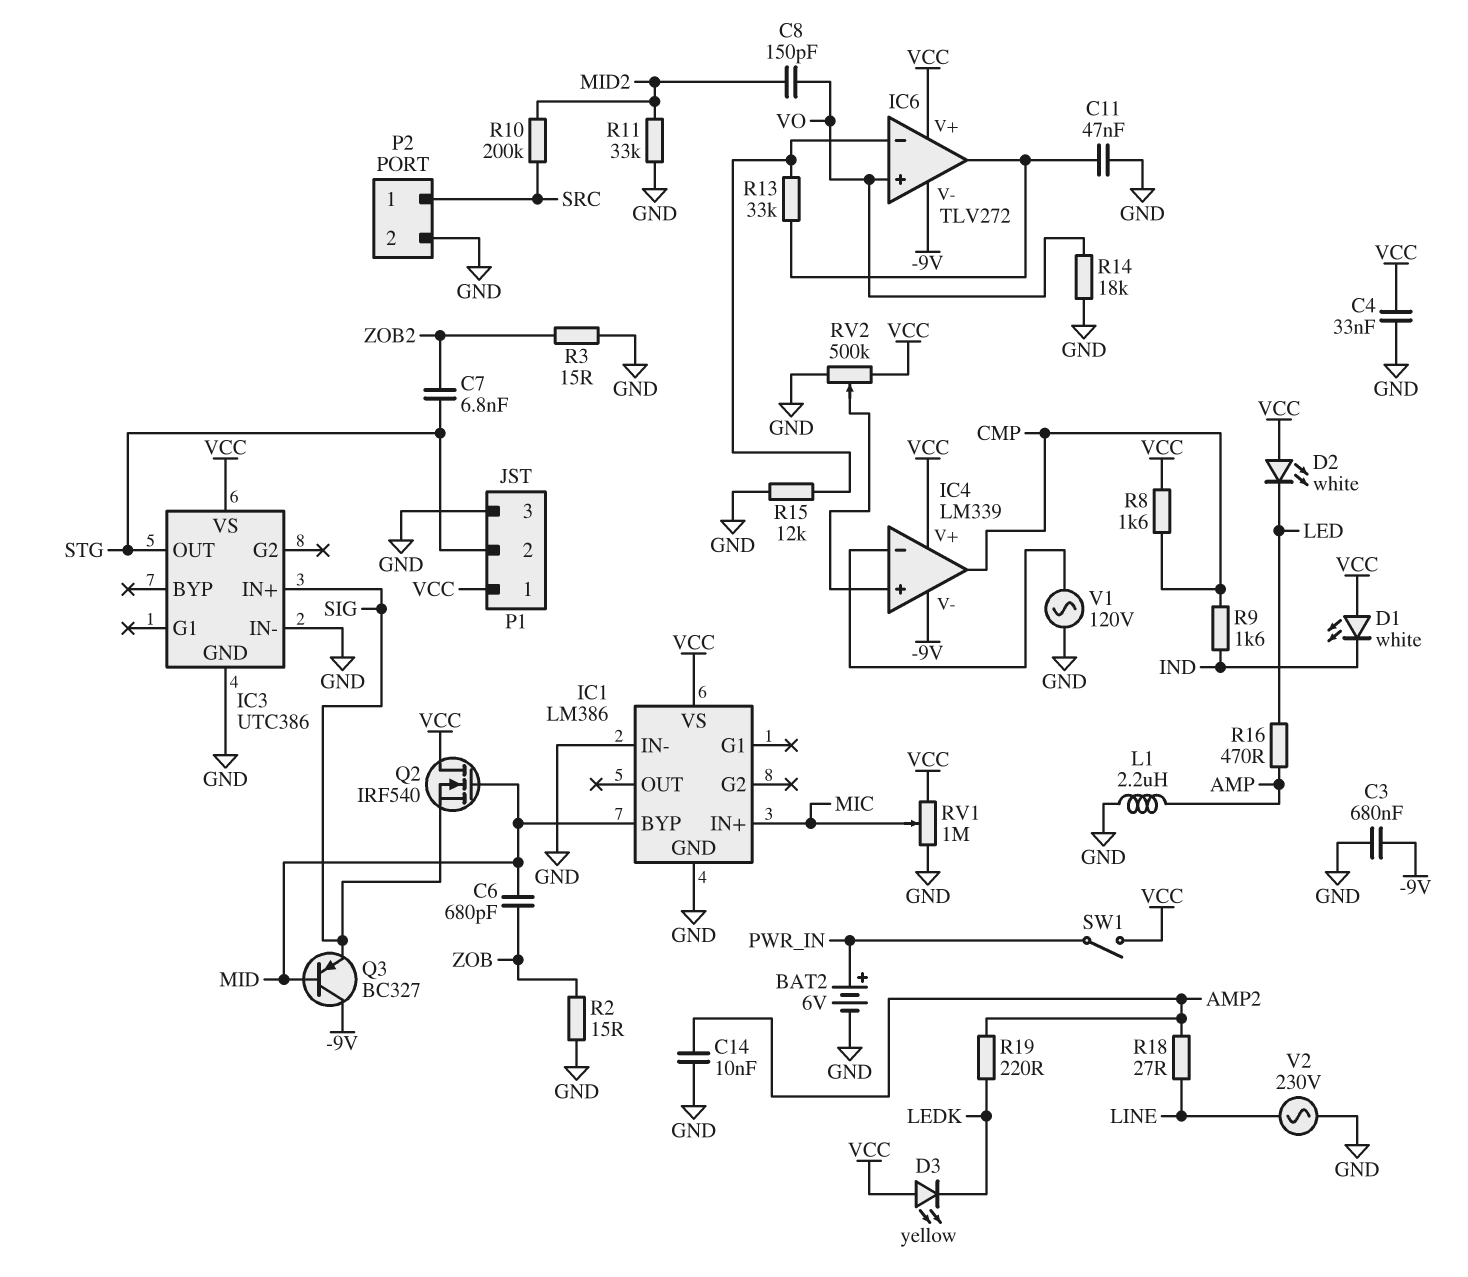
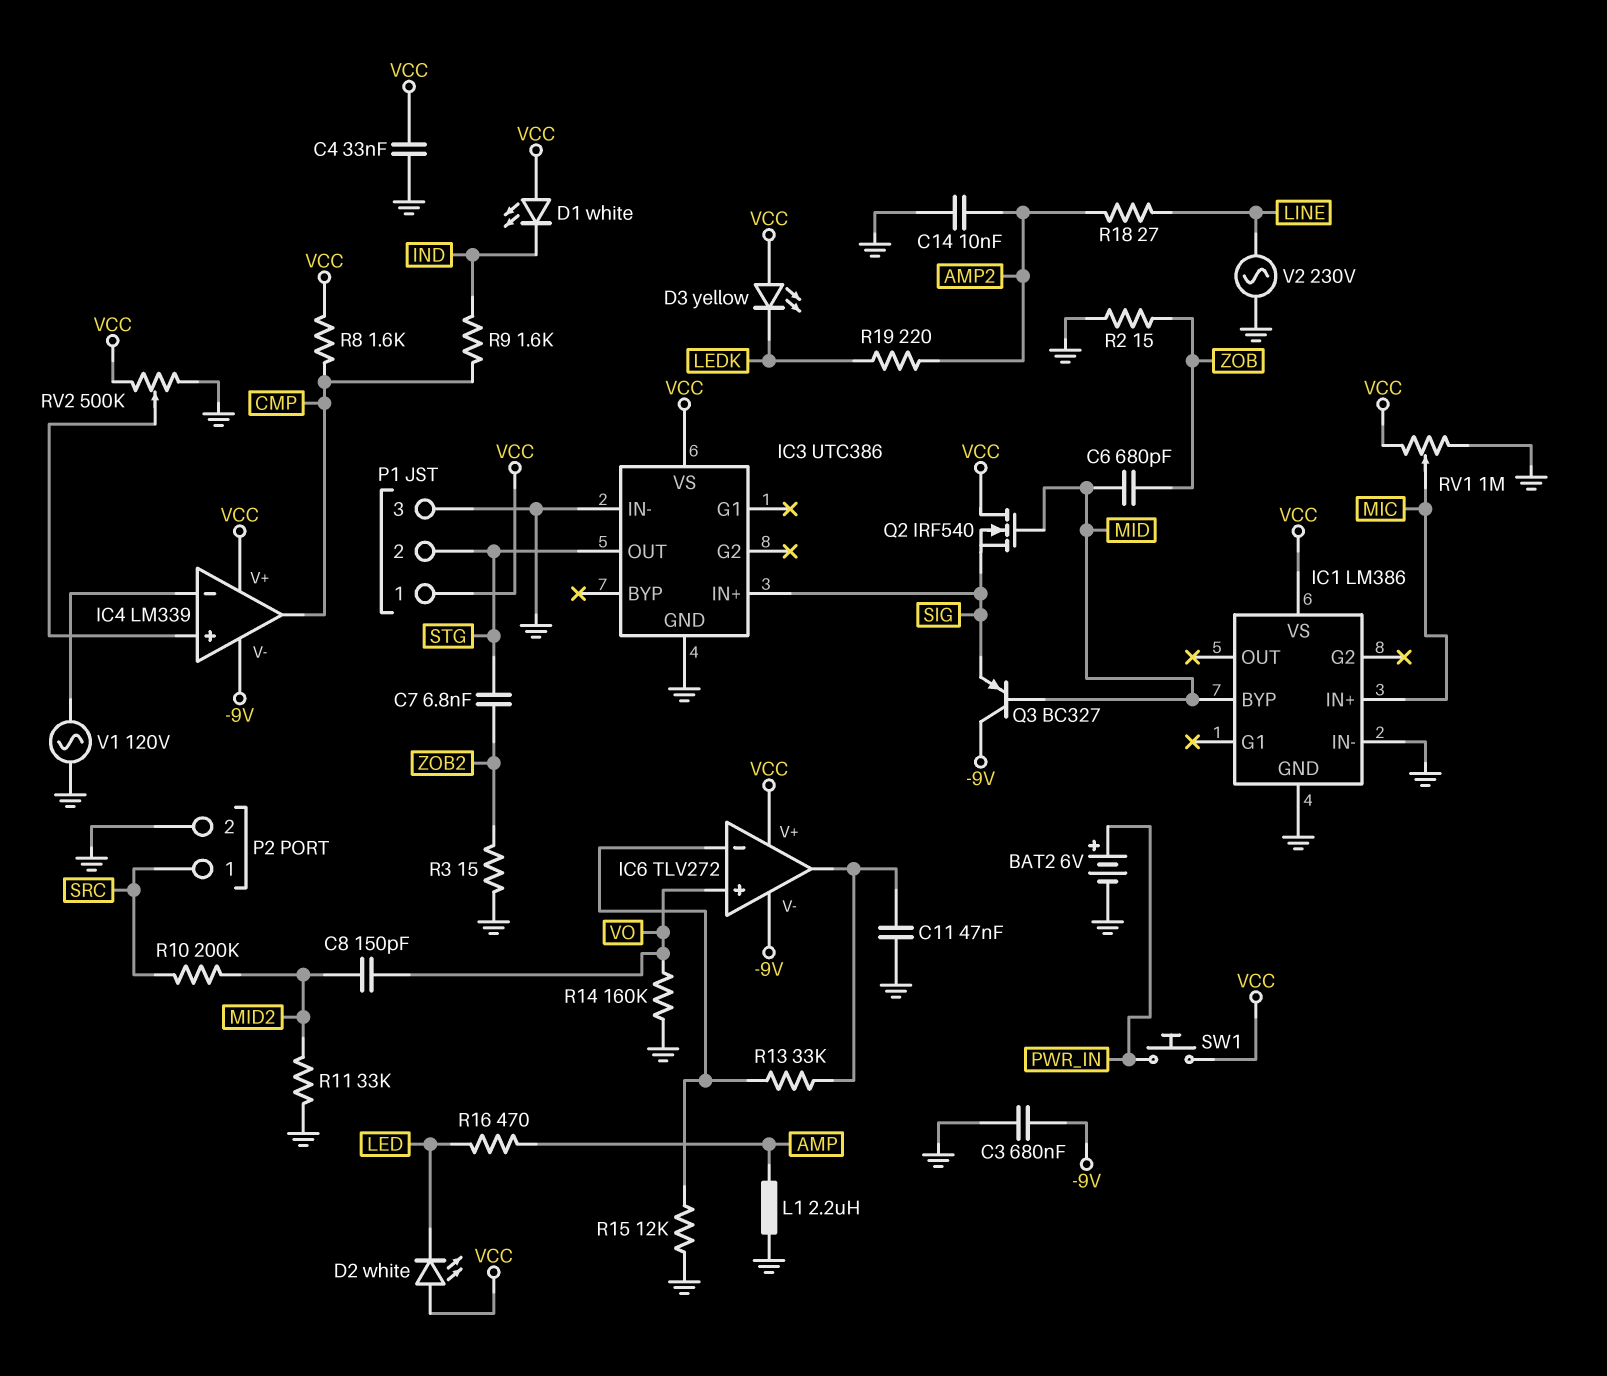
R14: 18k (GND, VO) -> 160k (GND, VO)
SW1: switch (PWR_IN, VCC) -> button (PWR_IN, VCC)

